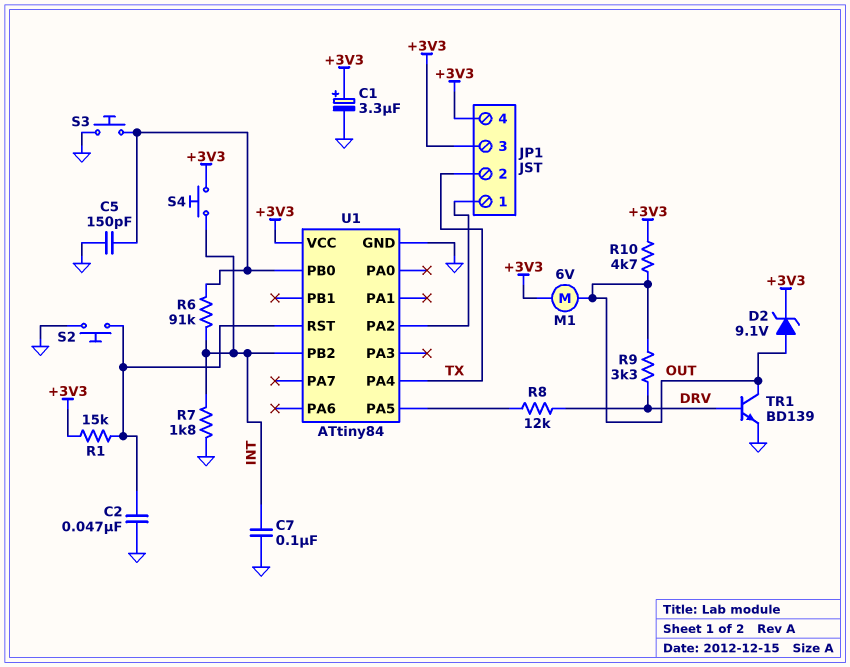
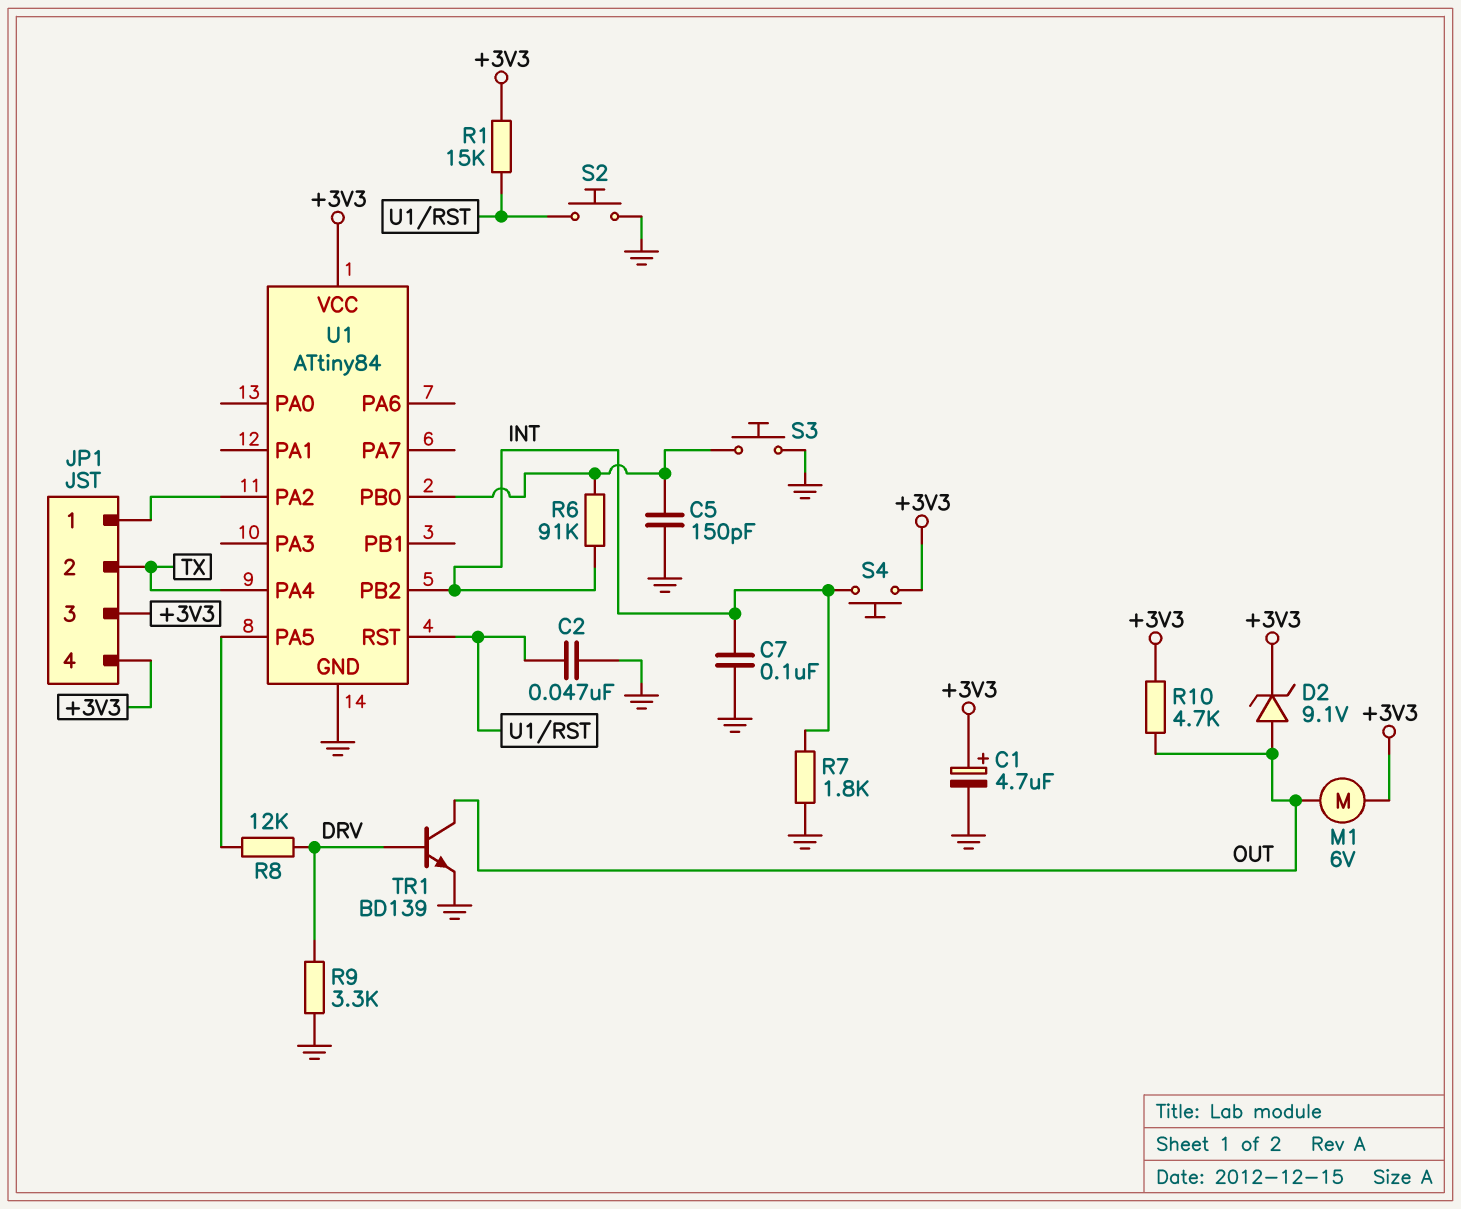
C1: 3.3uF (plus +3V3, minus GND) -> 4.7uF (plus +3V3, minus GND)
R9: 3.3k (DRV, OUT) -> 3.3k (DRV, GND)

